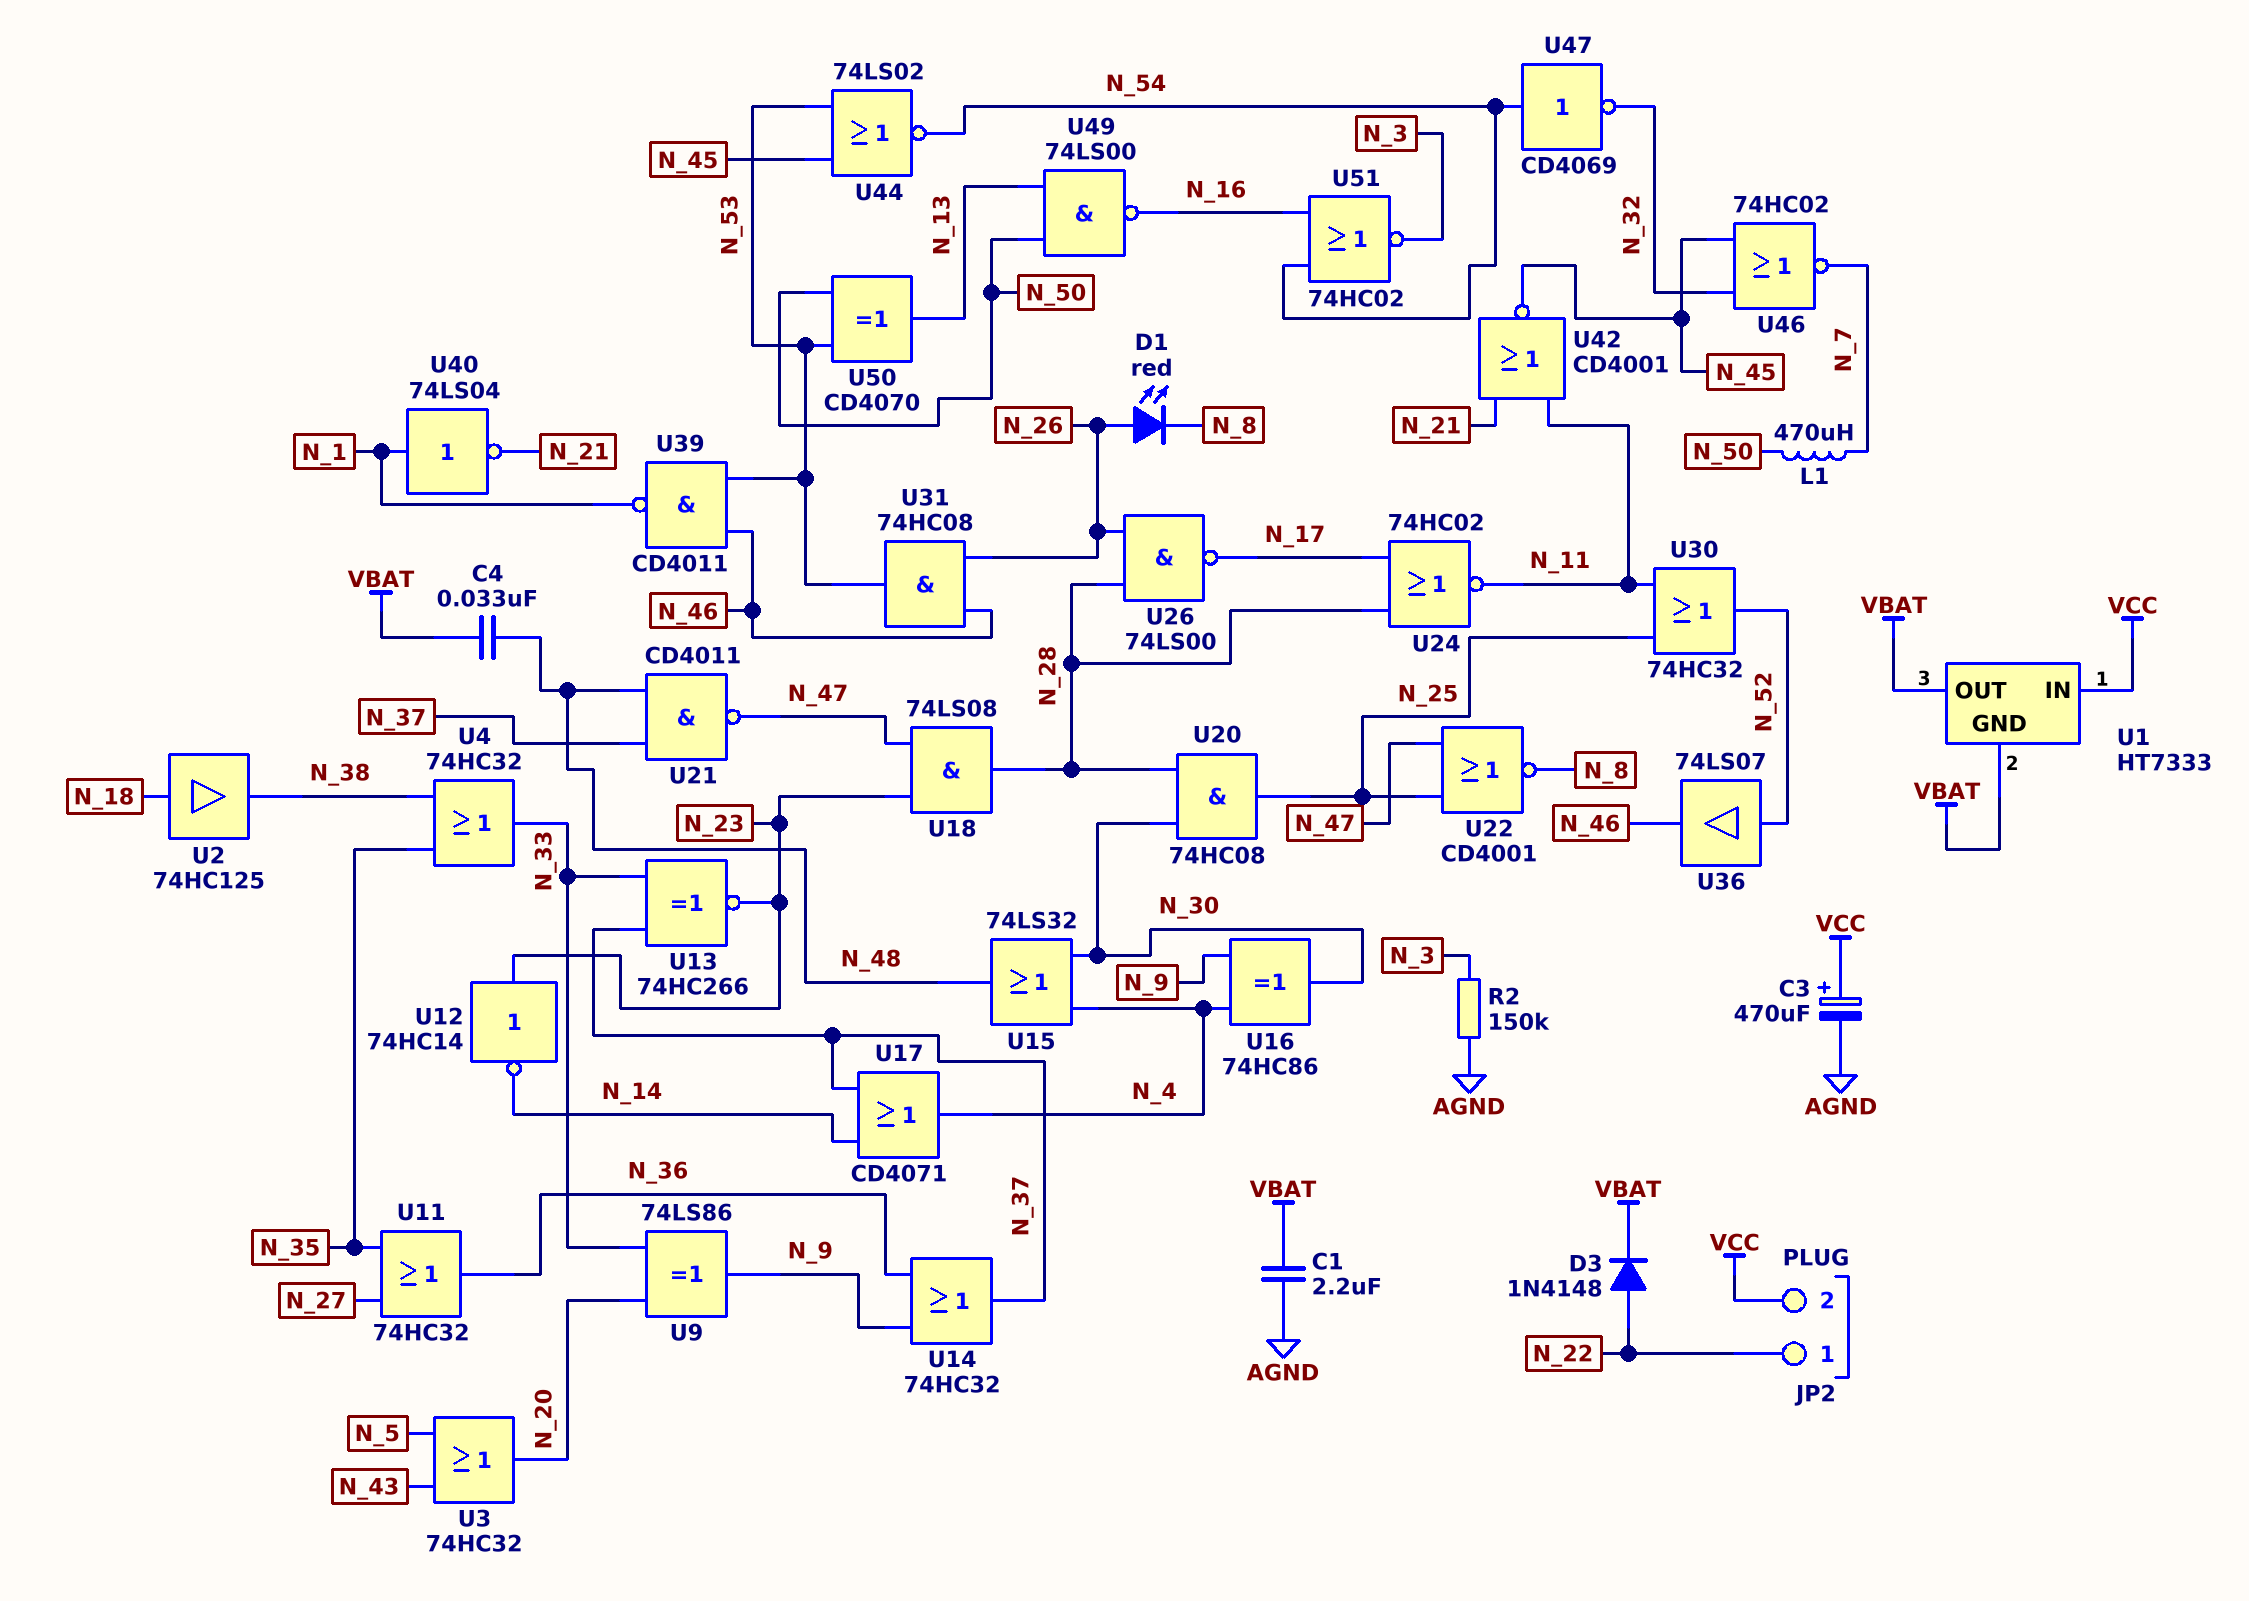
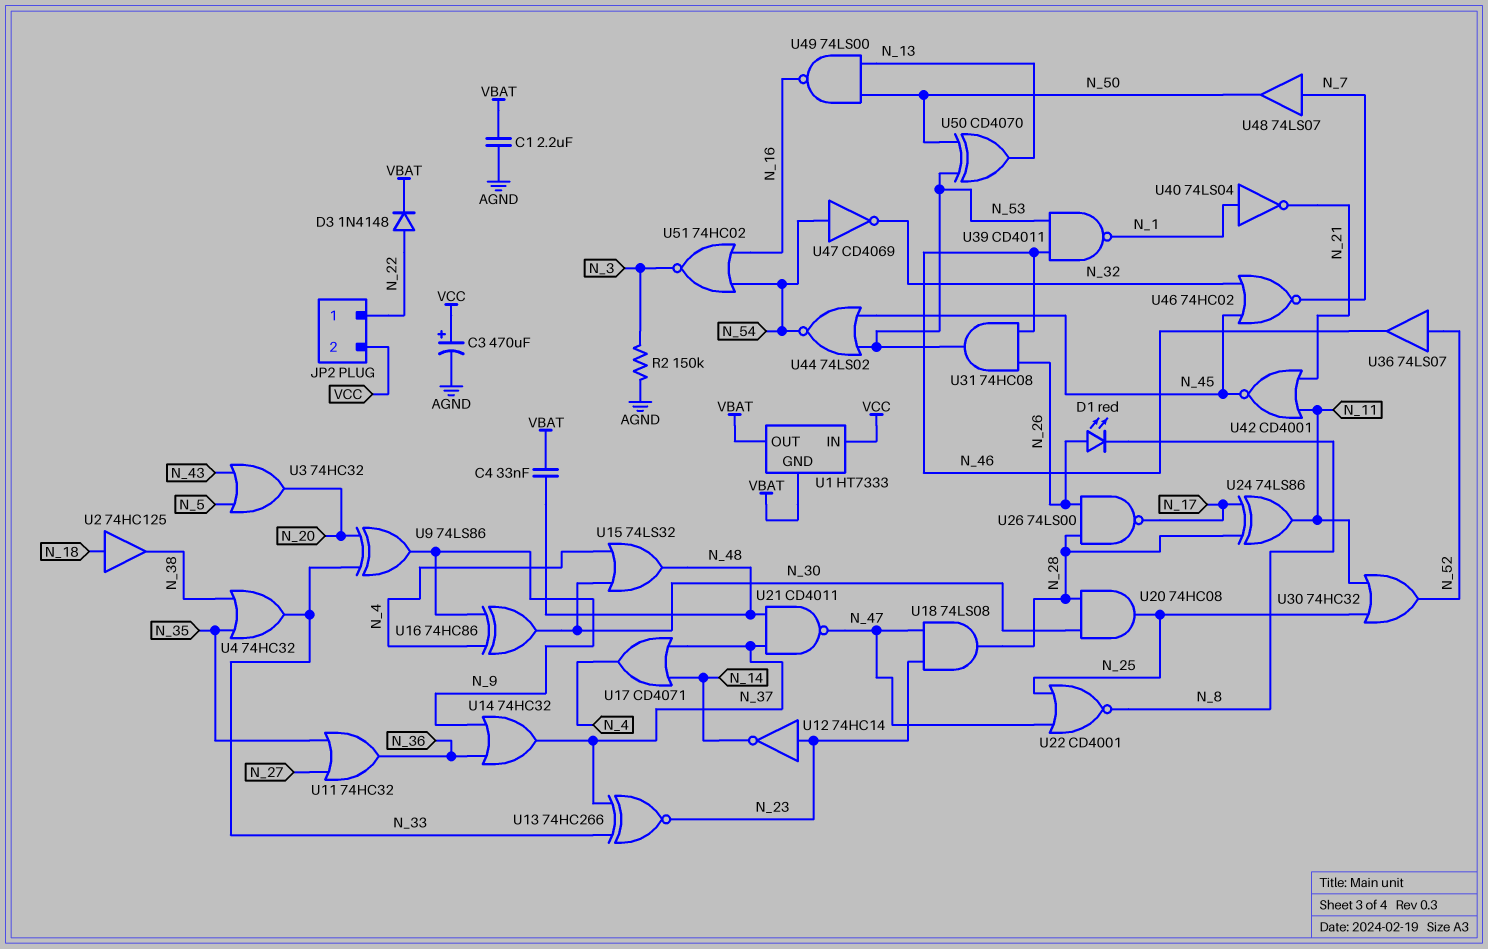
L1: 470uH (N_7, N_50) -> none
U24: NOR 74HC02 (in N_17, in N_28, out N_11) -> XOR 74LS86 (in N_17, in N_28, out N_11)
U48: none -> buffer 74LS07 (in N_7, out N_50)

